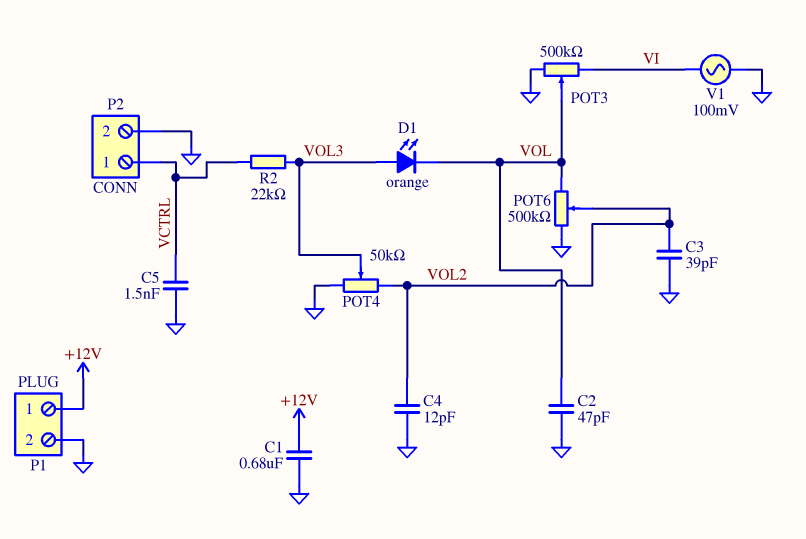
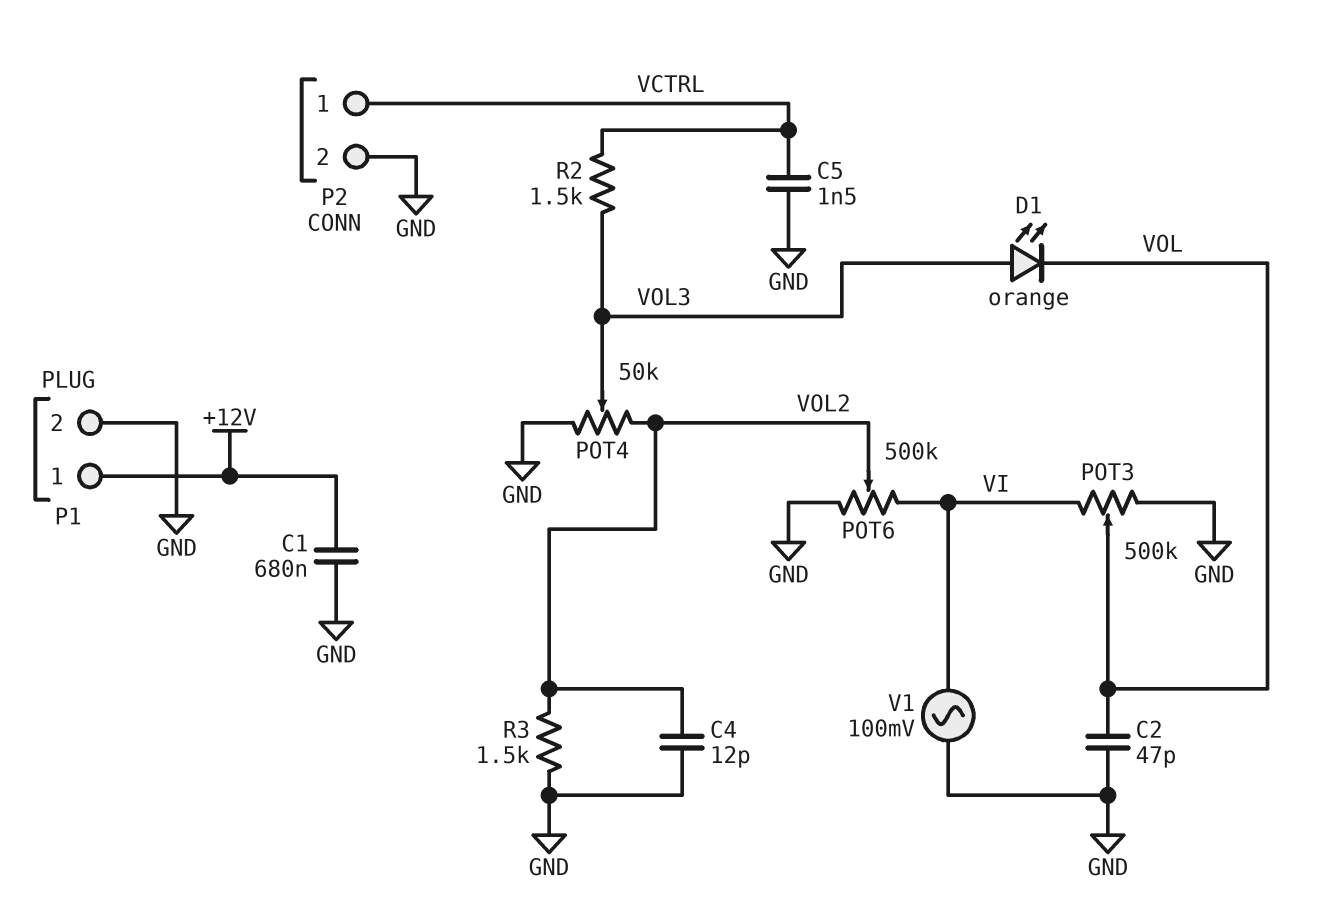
C3: 39pF (GND, VOL2) -> none
POT6: 500k (GND, VOL, wiper VOL2) -> 500k (GND, VI, wiper VOL2)
R2: 22k (VCTRL, VOL3) -> 1.5k (VCTRL, VOL3)
R3: none -> 1.5k (GND, VOL2)

